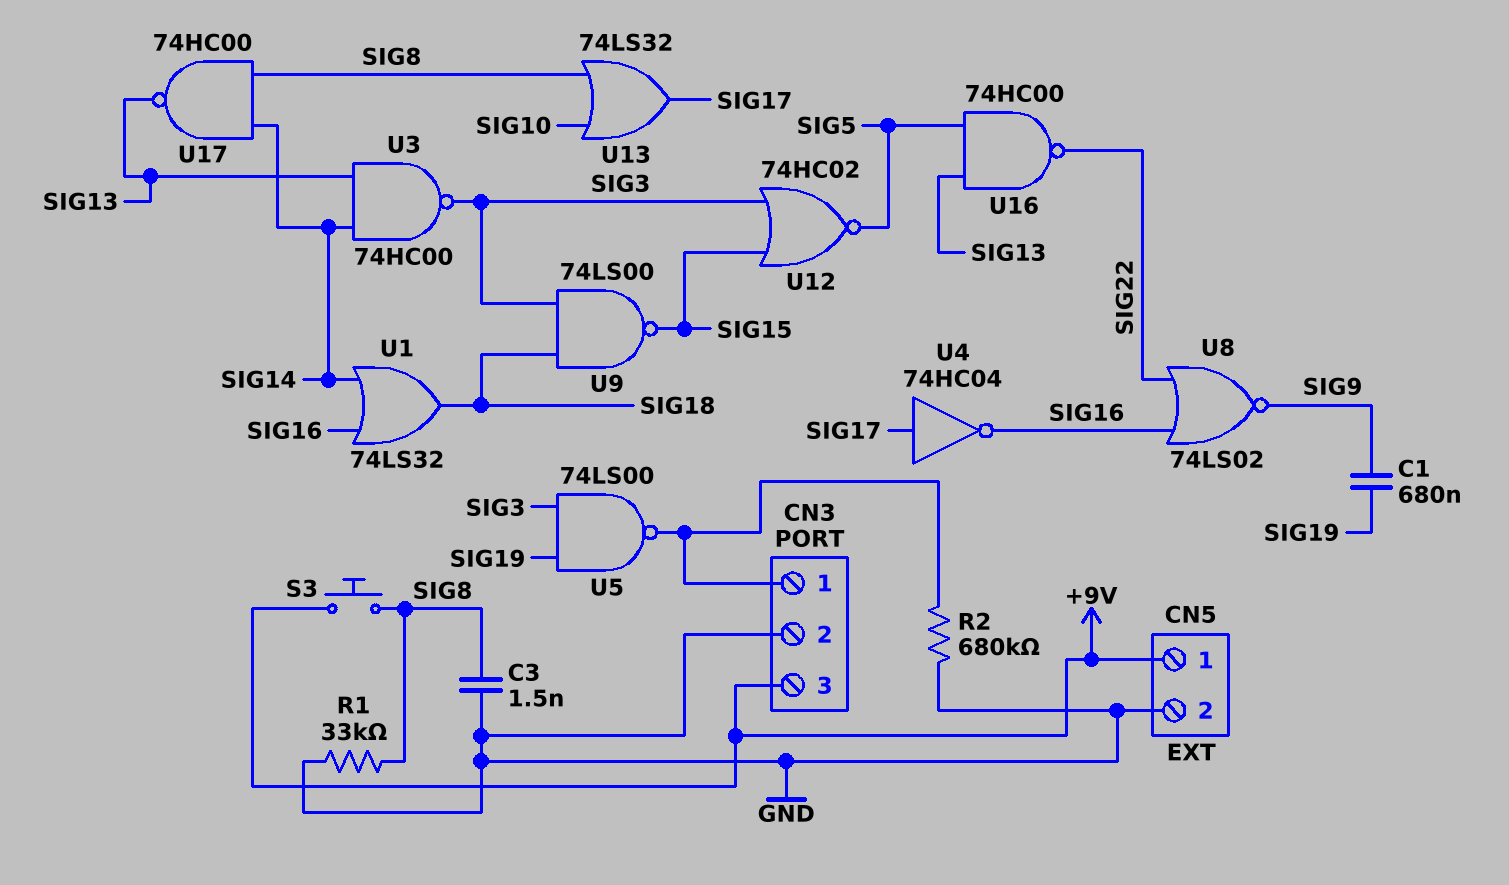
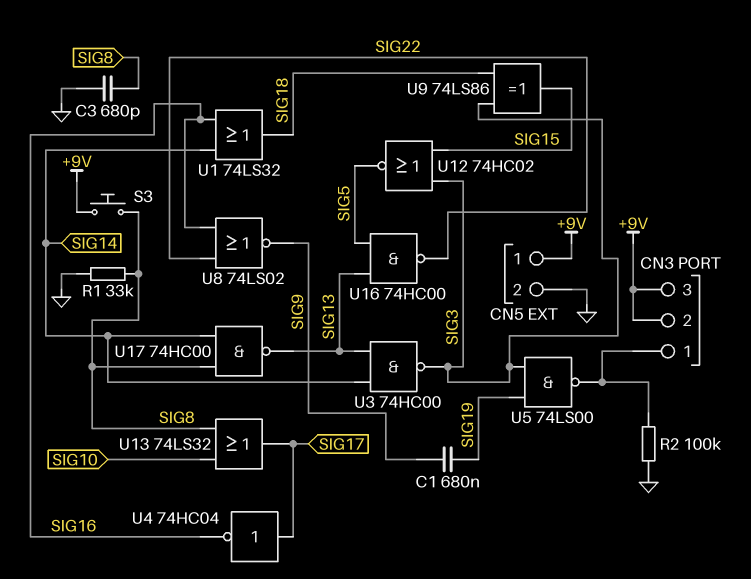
C3: 1.5nF (GND, SIG8) -> 680pF (GND, SIG8)
CN3 pin 2: GND -> +9V
R2: 680k (CN3/1, GND) -> 100k (CN3/1, GND)
U9: NAND 74LS00 (in SIG3, in SIG18, out SIG15) -> XOR 74LS86 (in SIG3, in SIG18, out SIG15)

